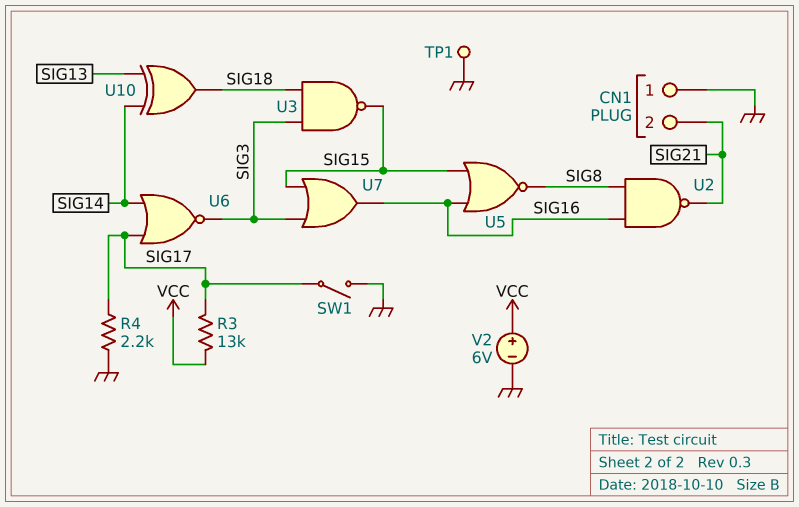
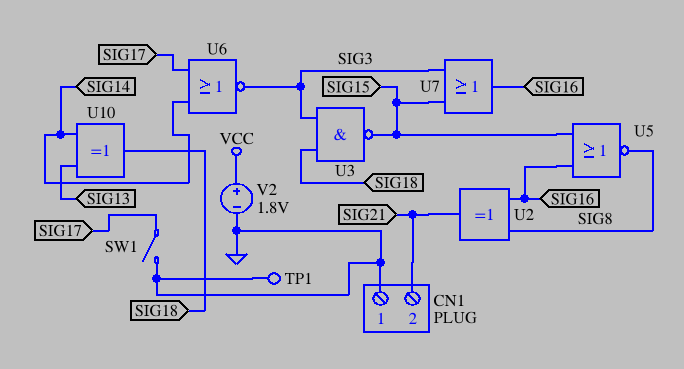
R3: 13k (SIG17, VCC) -> none
R4: 2.2k (GND, SIG17) -> none
U2: NAND (in SIG8, in SIG16, out SIG21) -> XOR (in SIG8, in SIG16, out SIG21)
V2: 6V (plus VCC, minus GND) -> 1.8V (plus VCC, minus GND)

